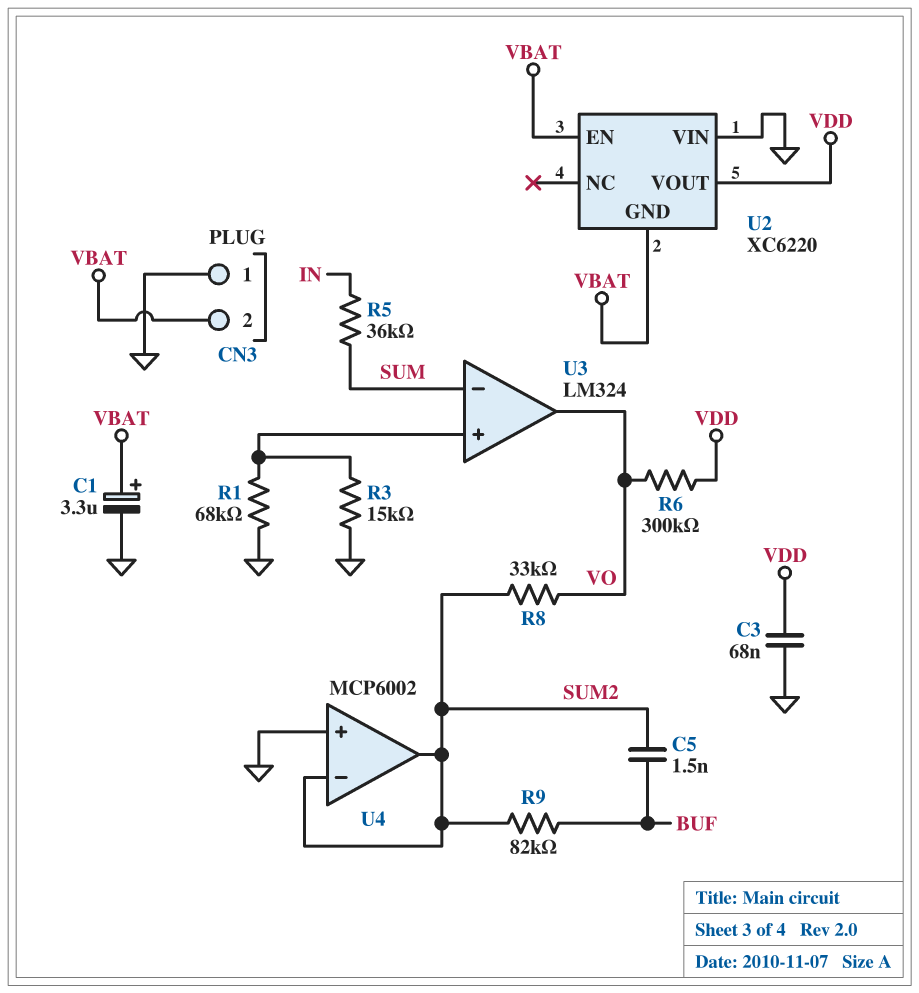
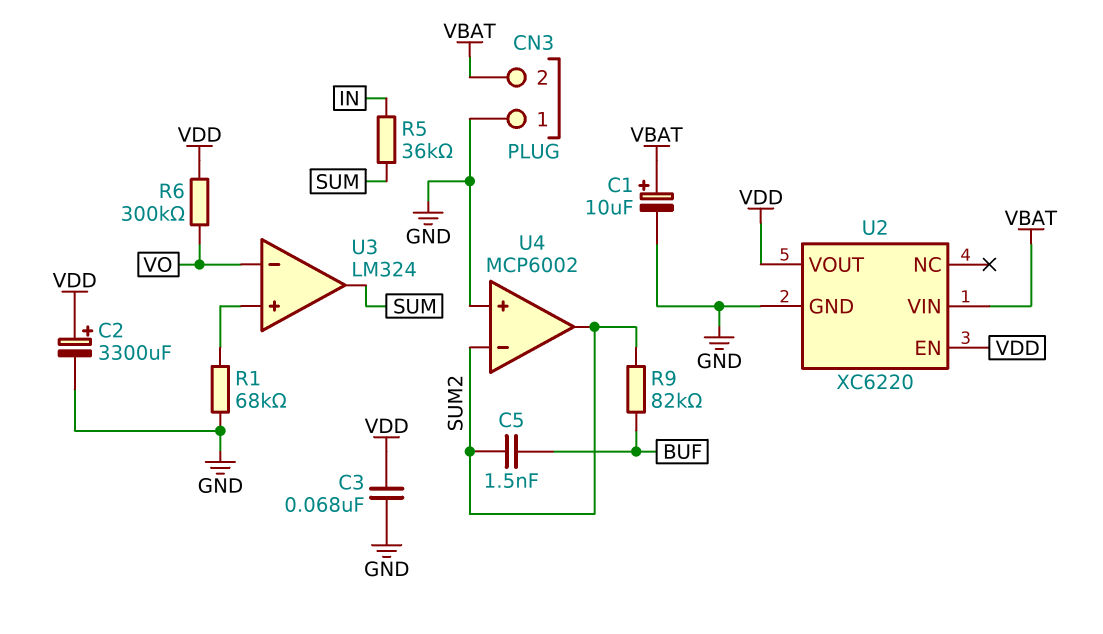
C1: 3.3uF (plus VBAT, minus GND) -> 10uF (plus VBAT, minus GND)
C2: none -> 3300uF (plus VDD, minus GND)
R3: 15k (GND, U3/in+) -> none
R8: 33k (SUM2, VO) -> none
U2 pin EN: VBAT -> VDD
U2 pin GND: VBAT -> GND
U2 pin VIN: GND -> VBAT
U3 pin in-: SUM -> VO
U3 pin out: VO -> SUM

